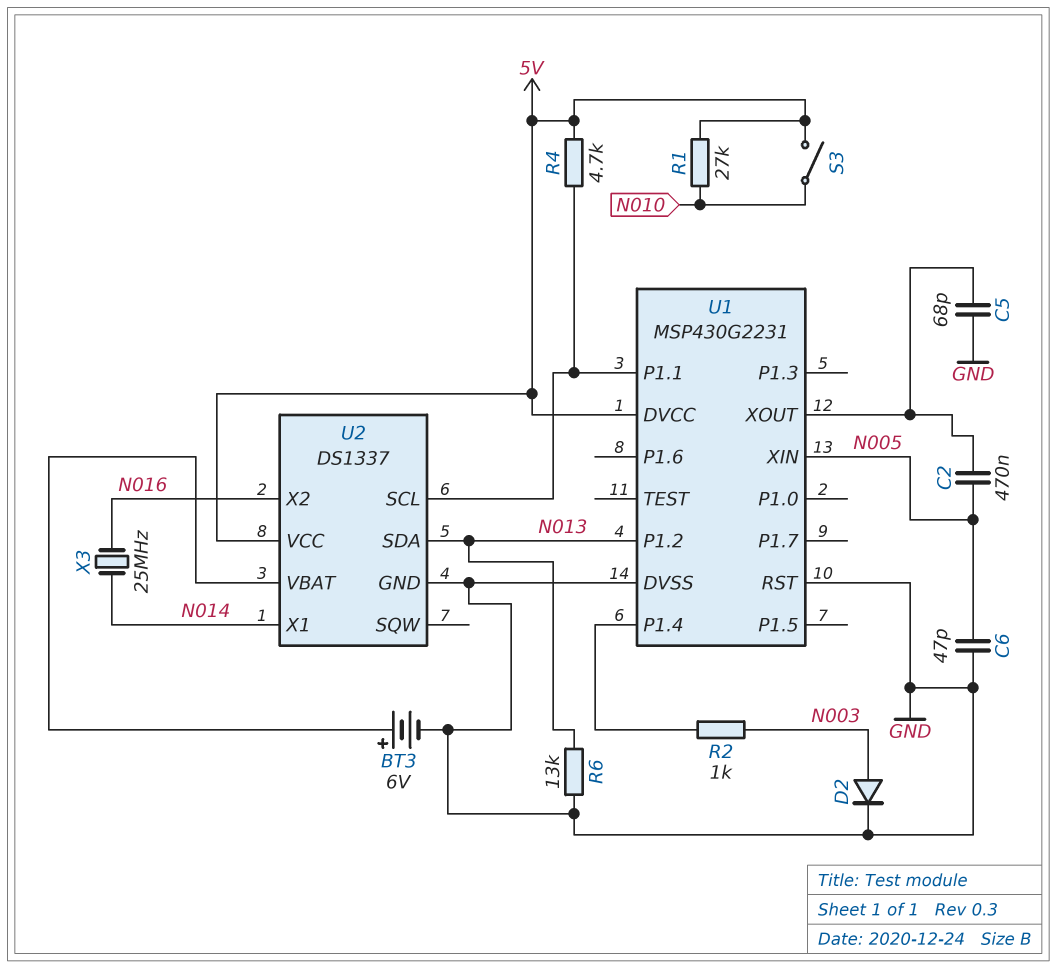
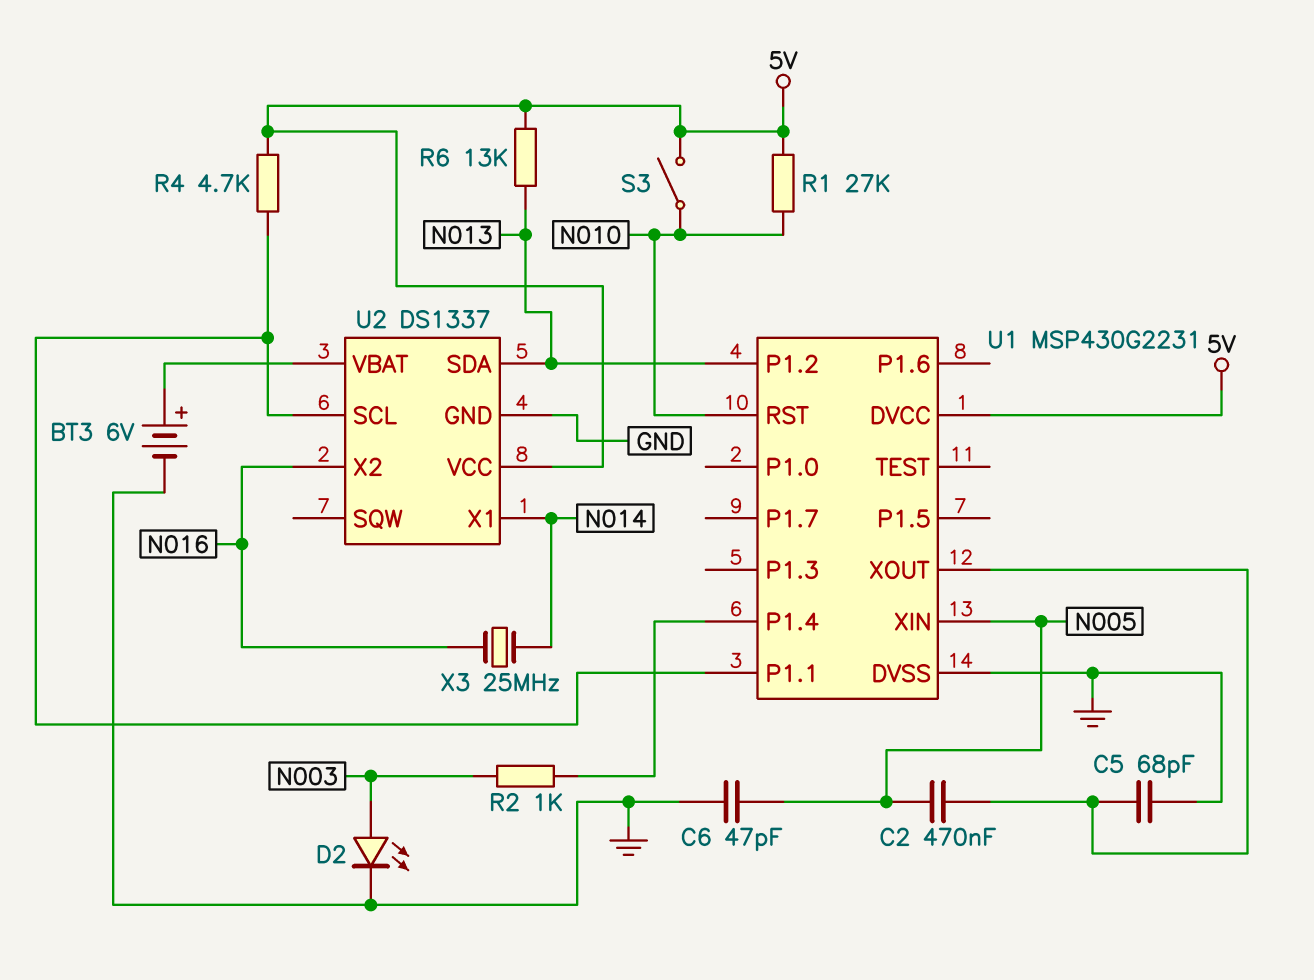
D2: diode (A N003, K GND) -> LED (A N003, K GND)
R6: 13k (GND, N013) -> 13k (5V, N013)
U1 pin RST: GND -> N010

